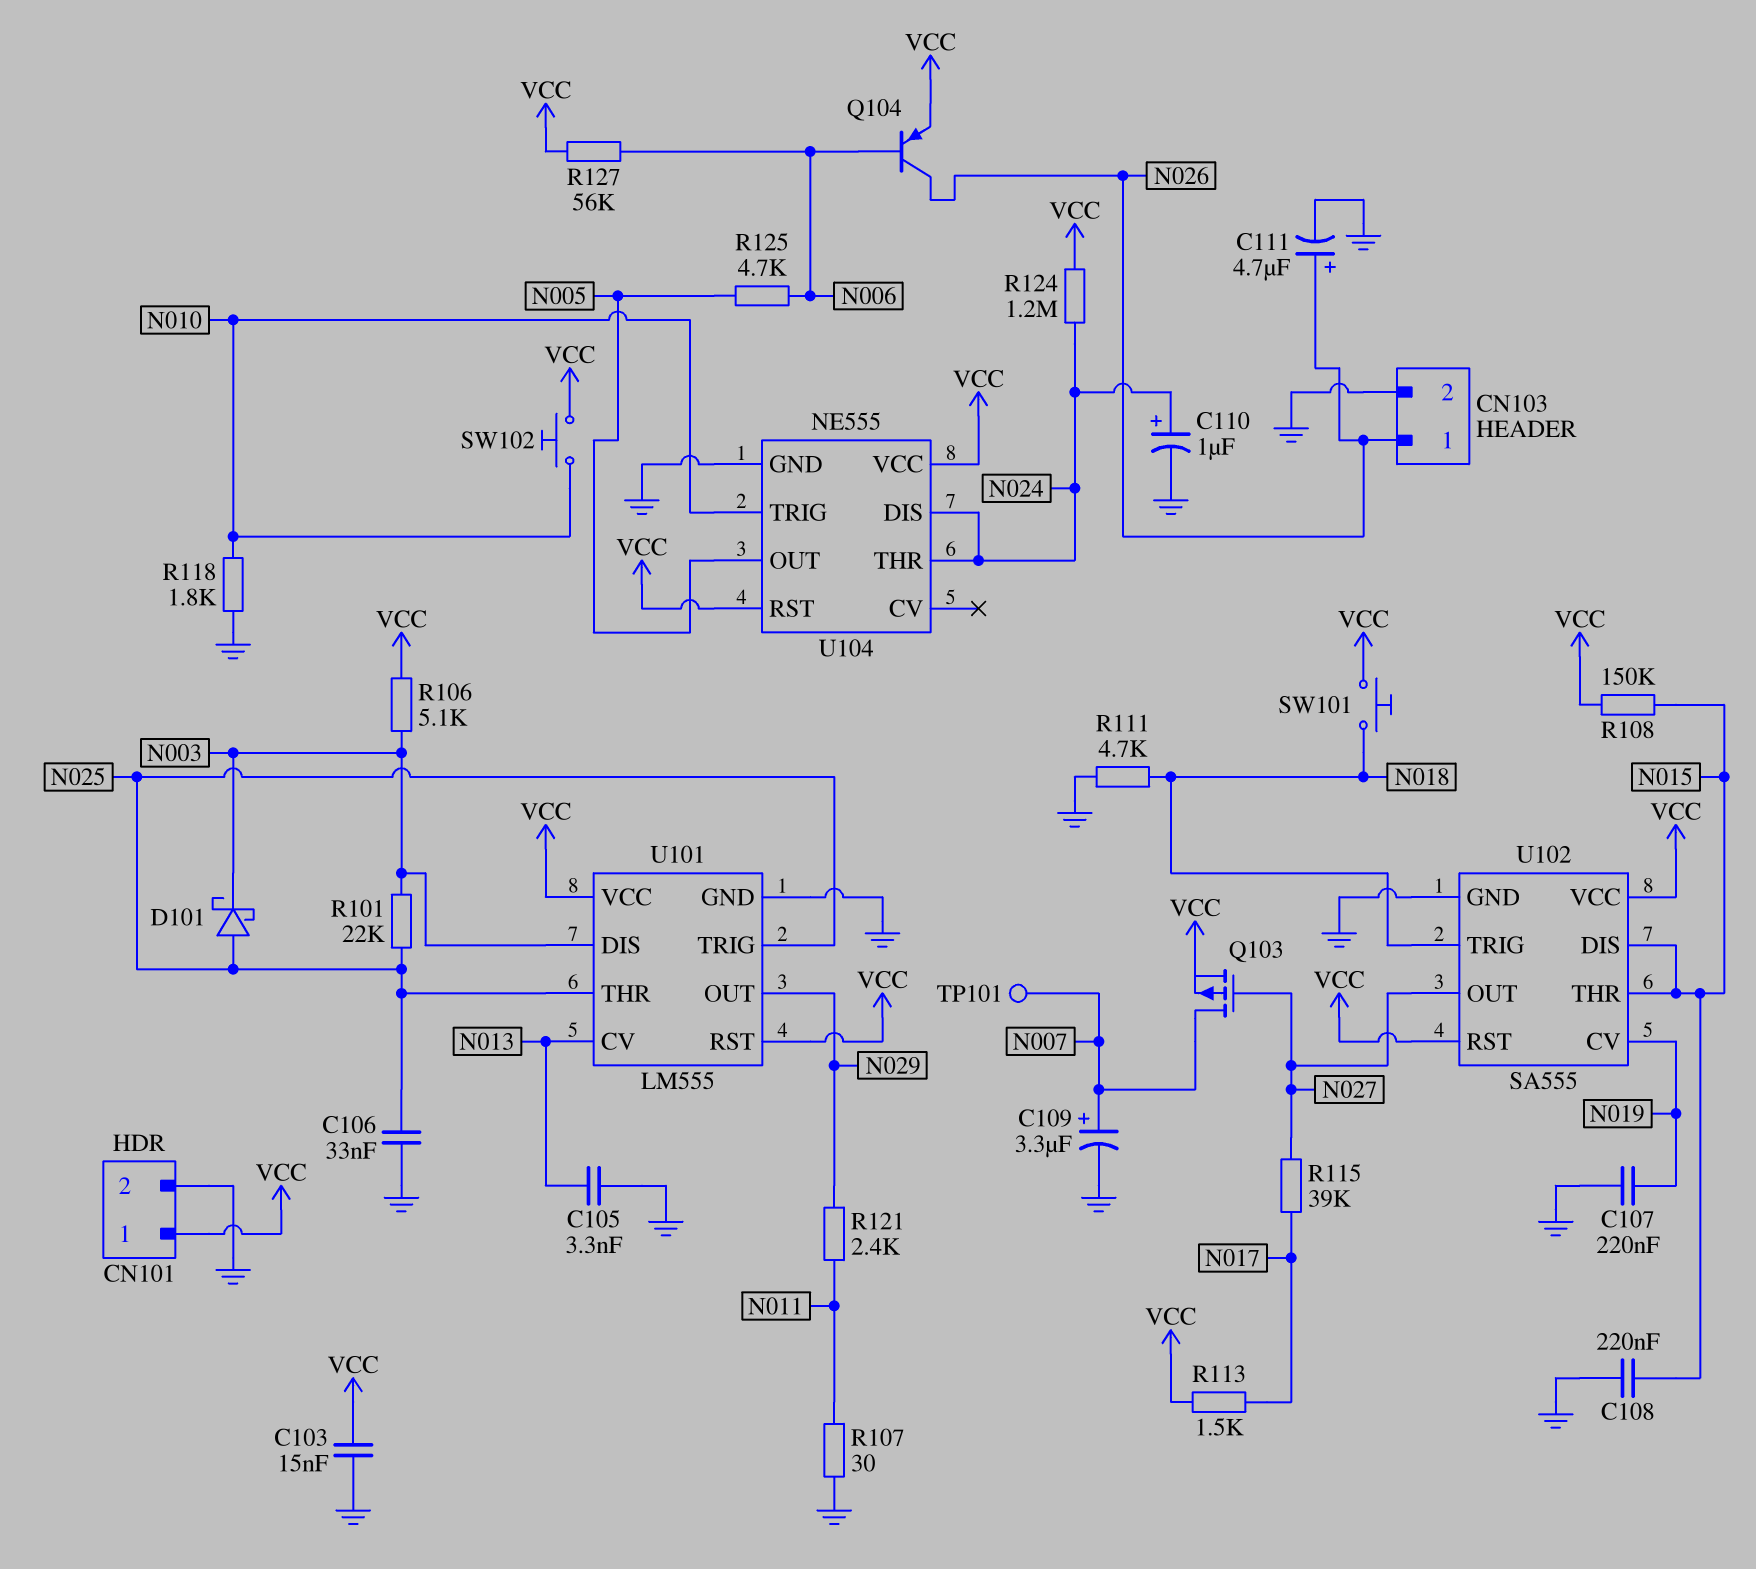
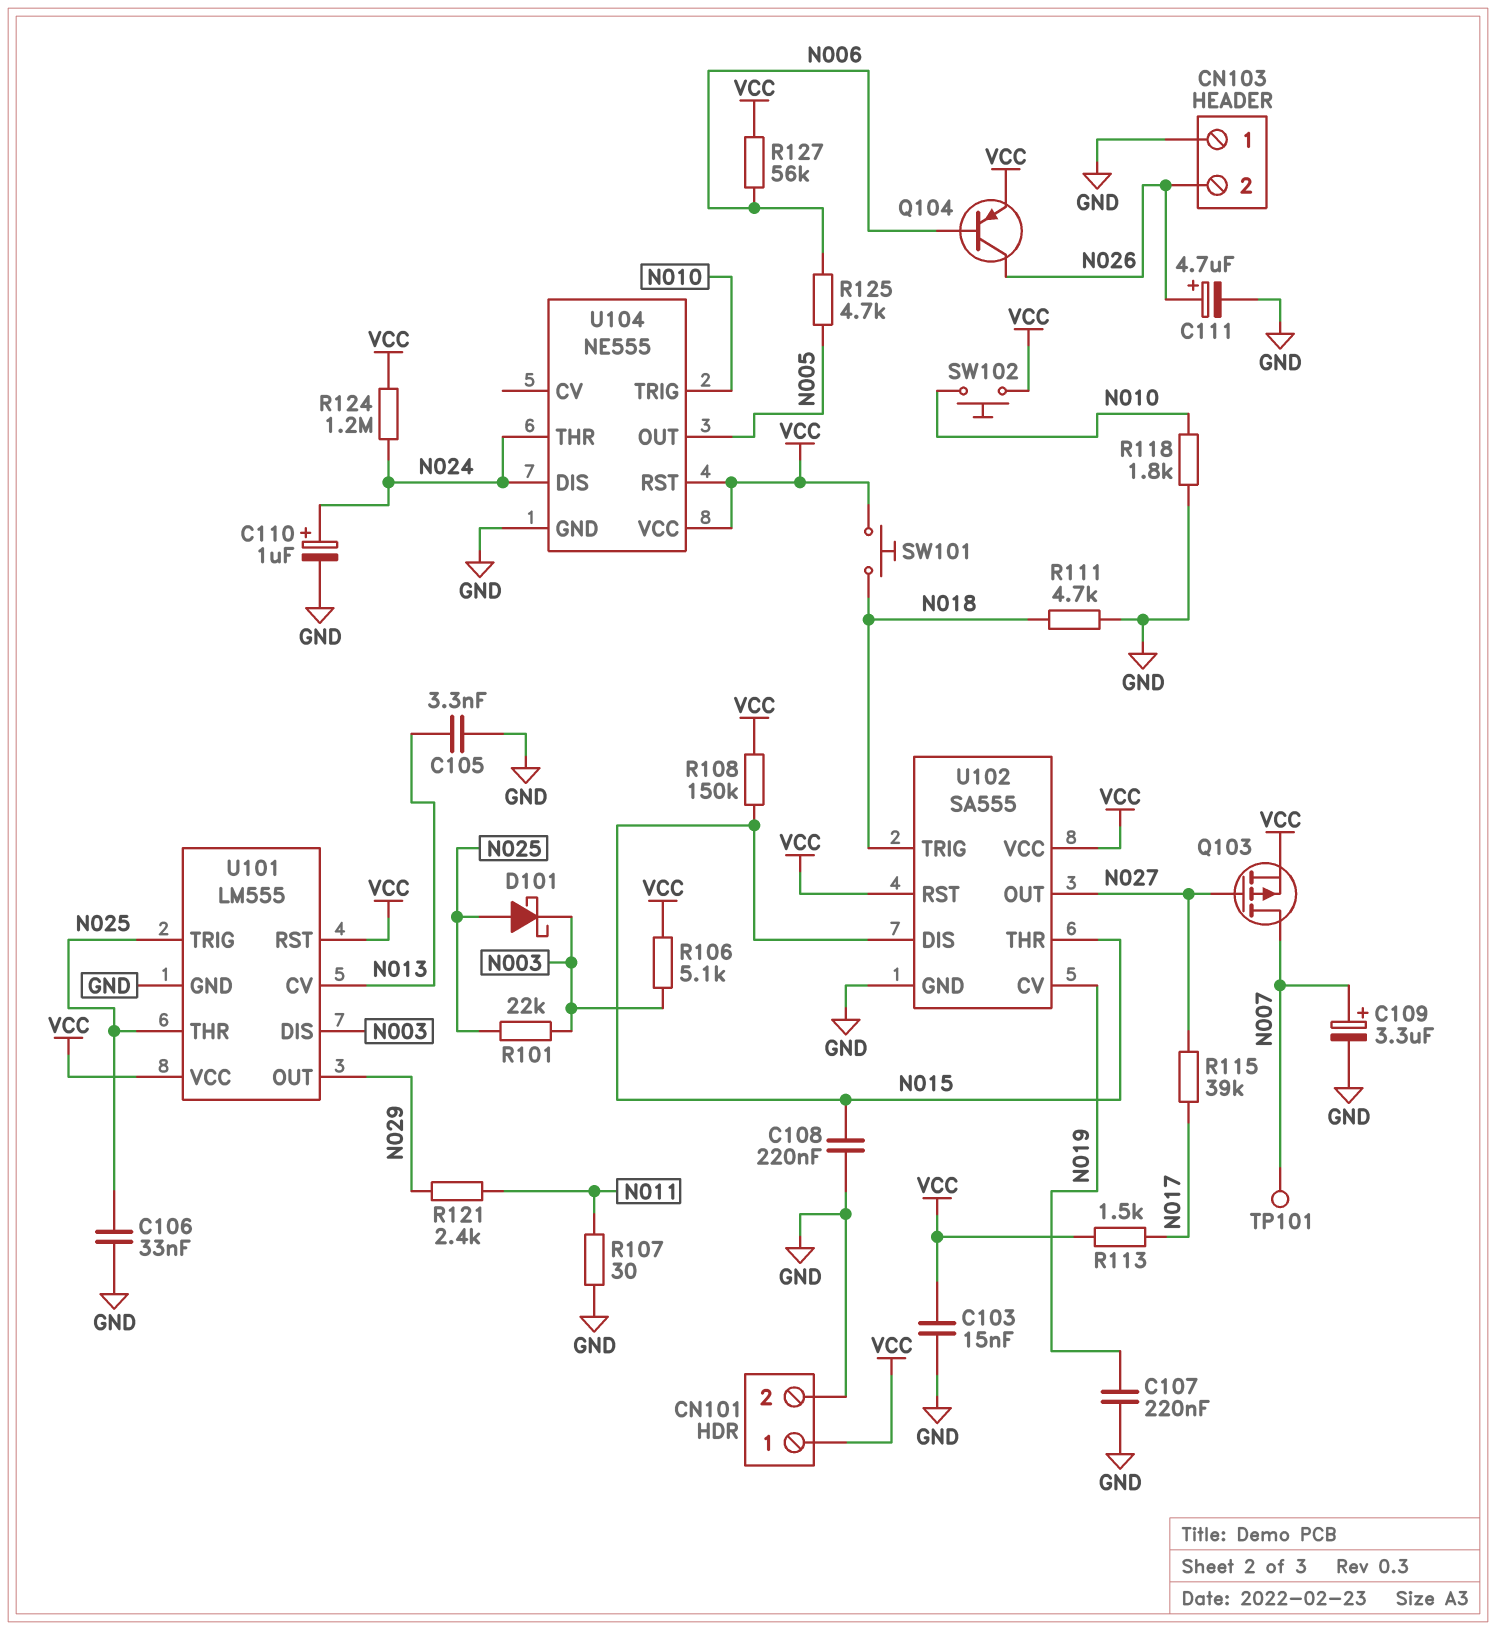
CN103 pin 1: N026 -> GND
CN103 pin 2: GND -> N026

